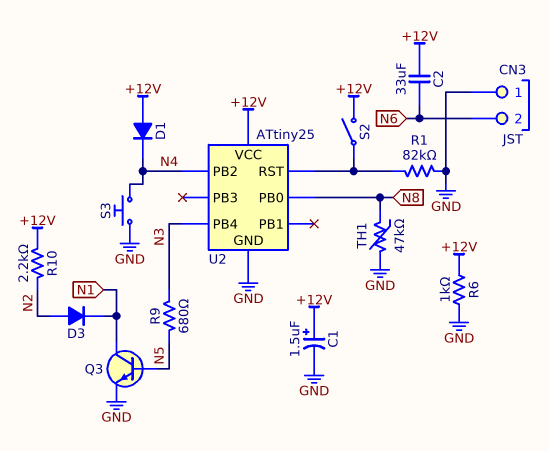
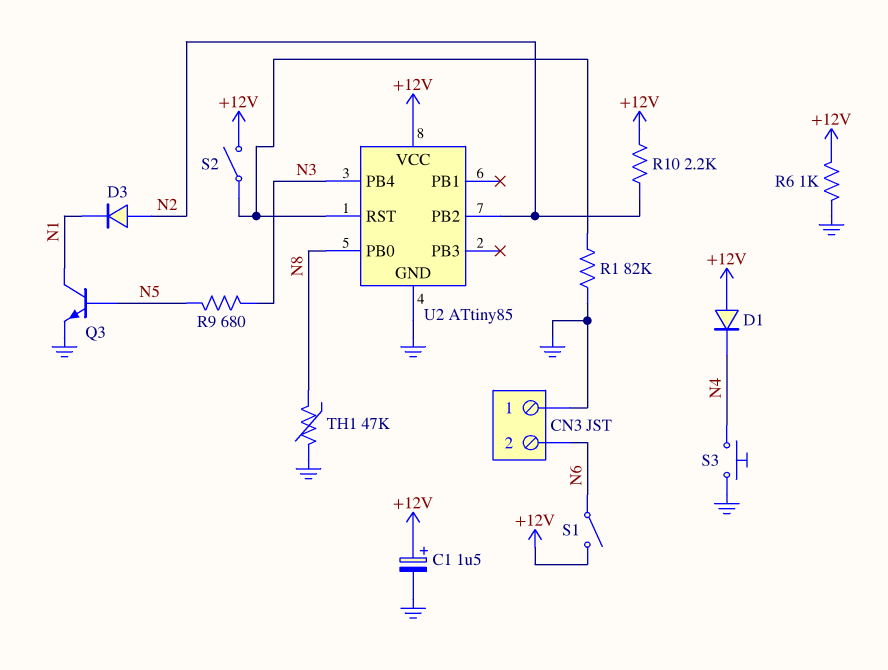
C2: 33uF (+12V, N6) -> none
S1: none -> switch (+12V, N6)
U2: ATtiny25 -> ATtiny85
U2 pin PB2: N4 -> N2

